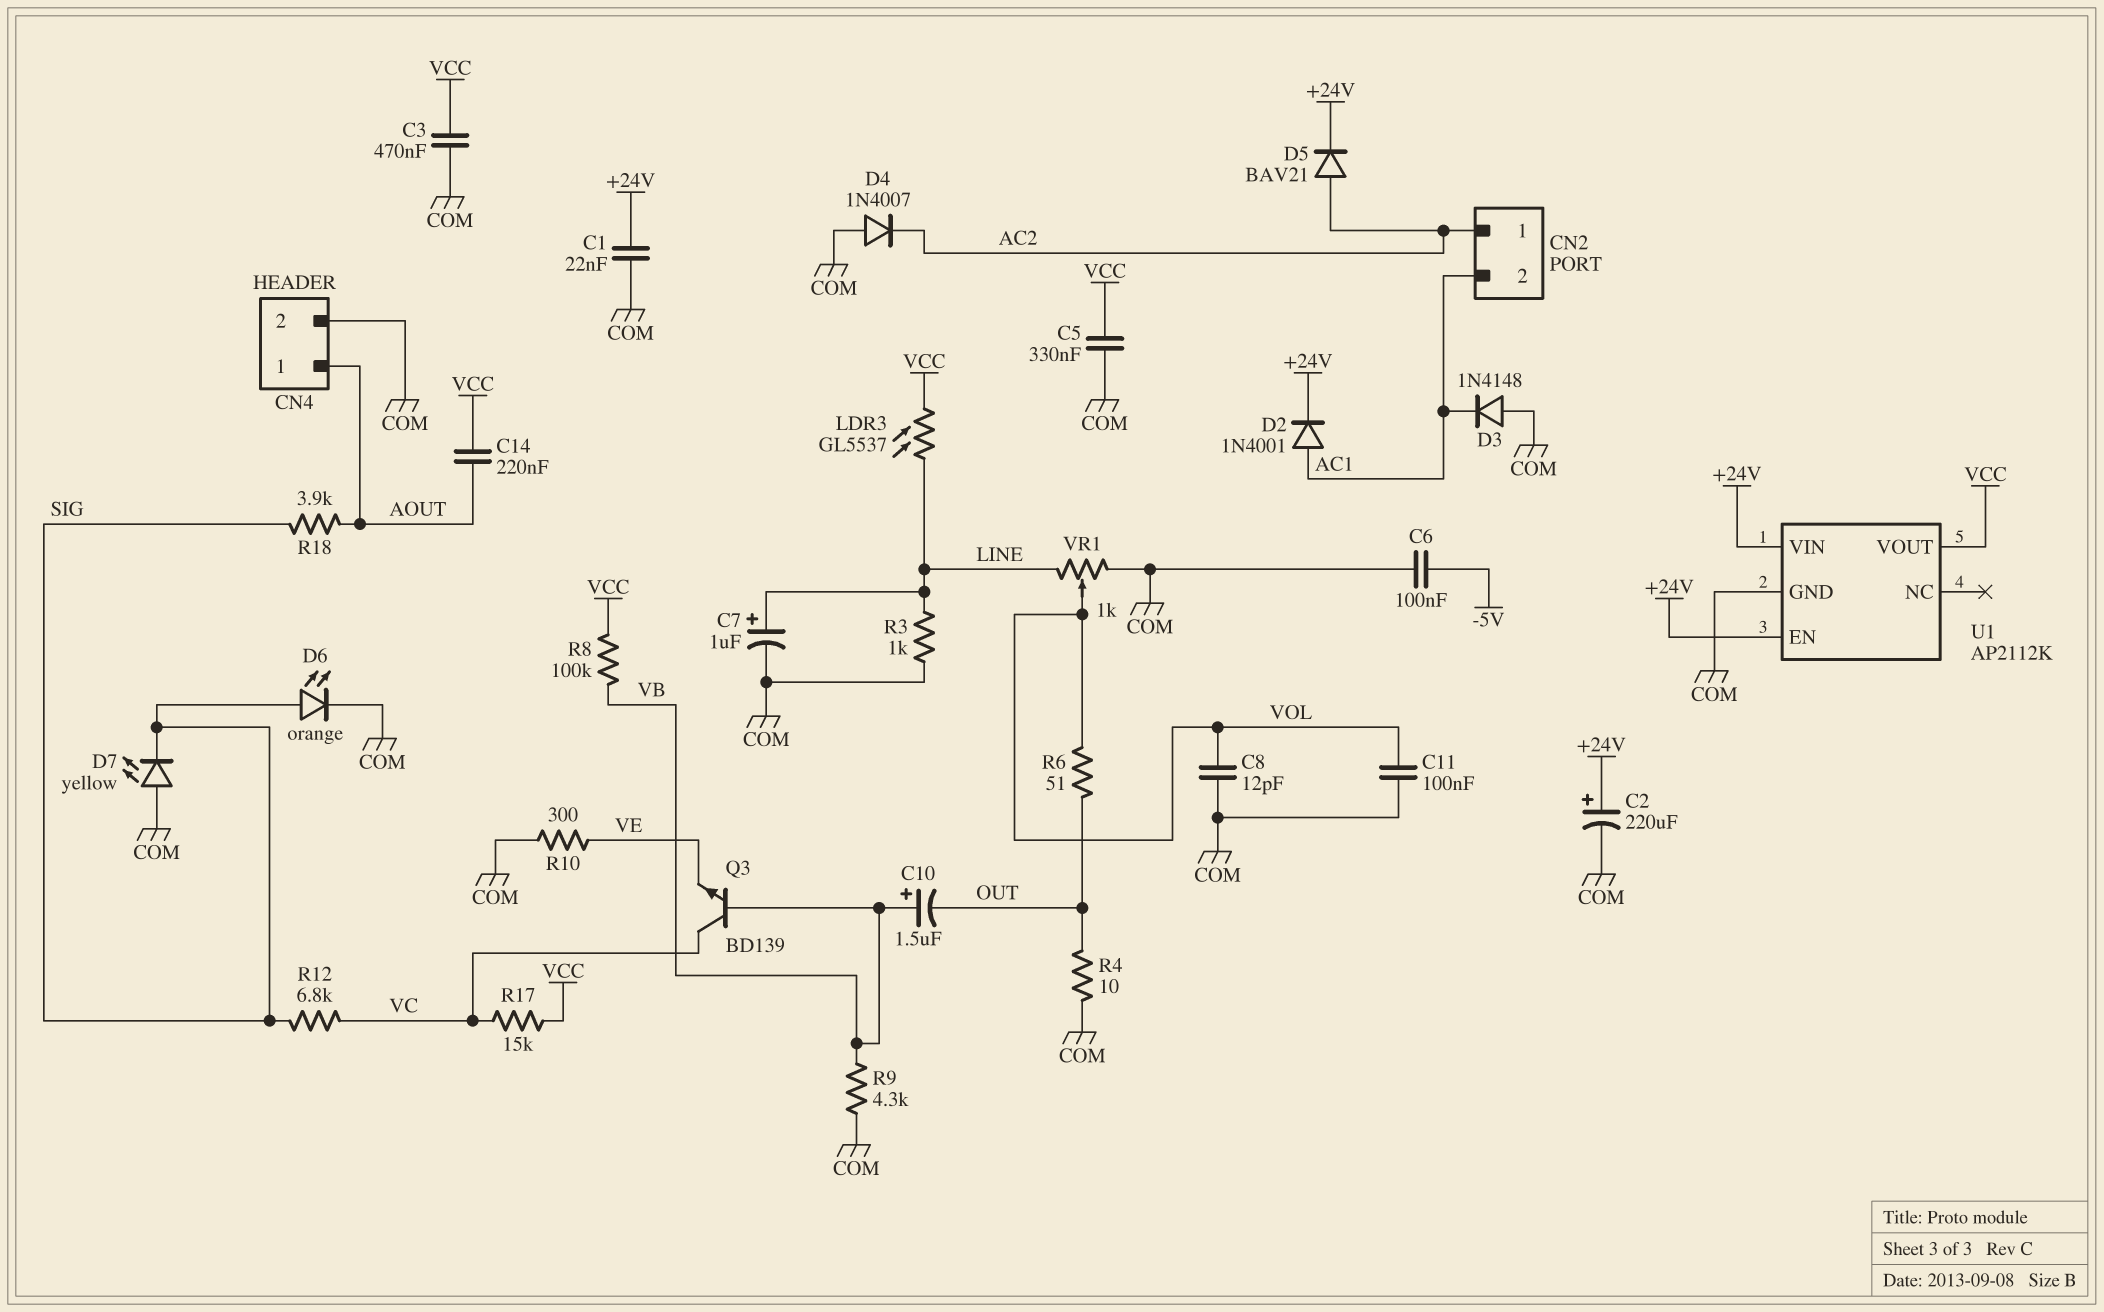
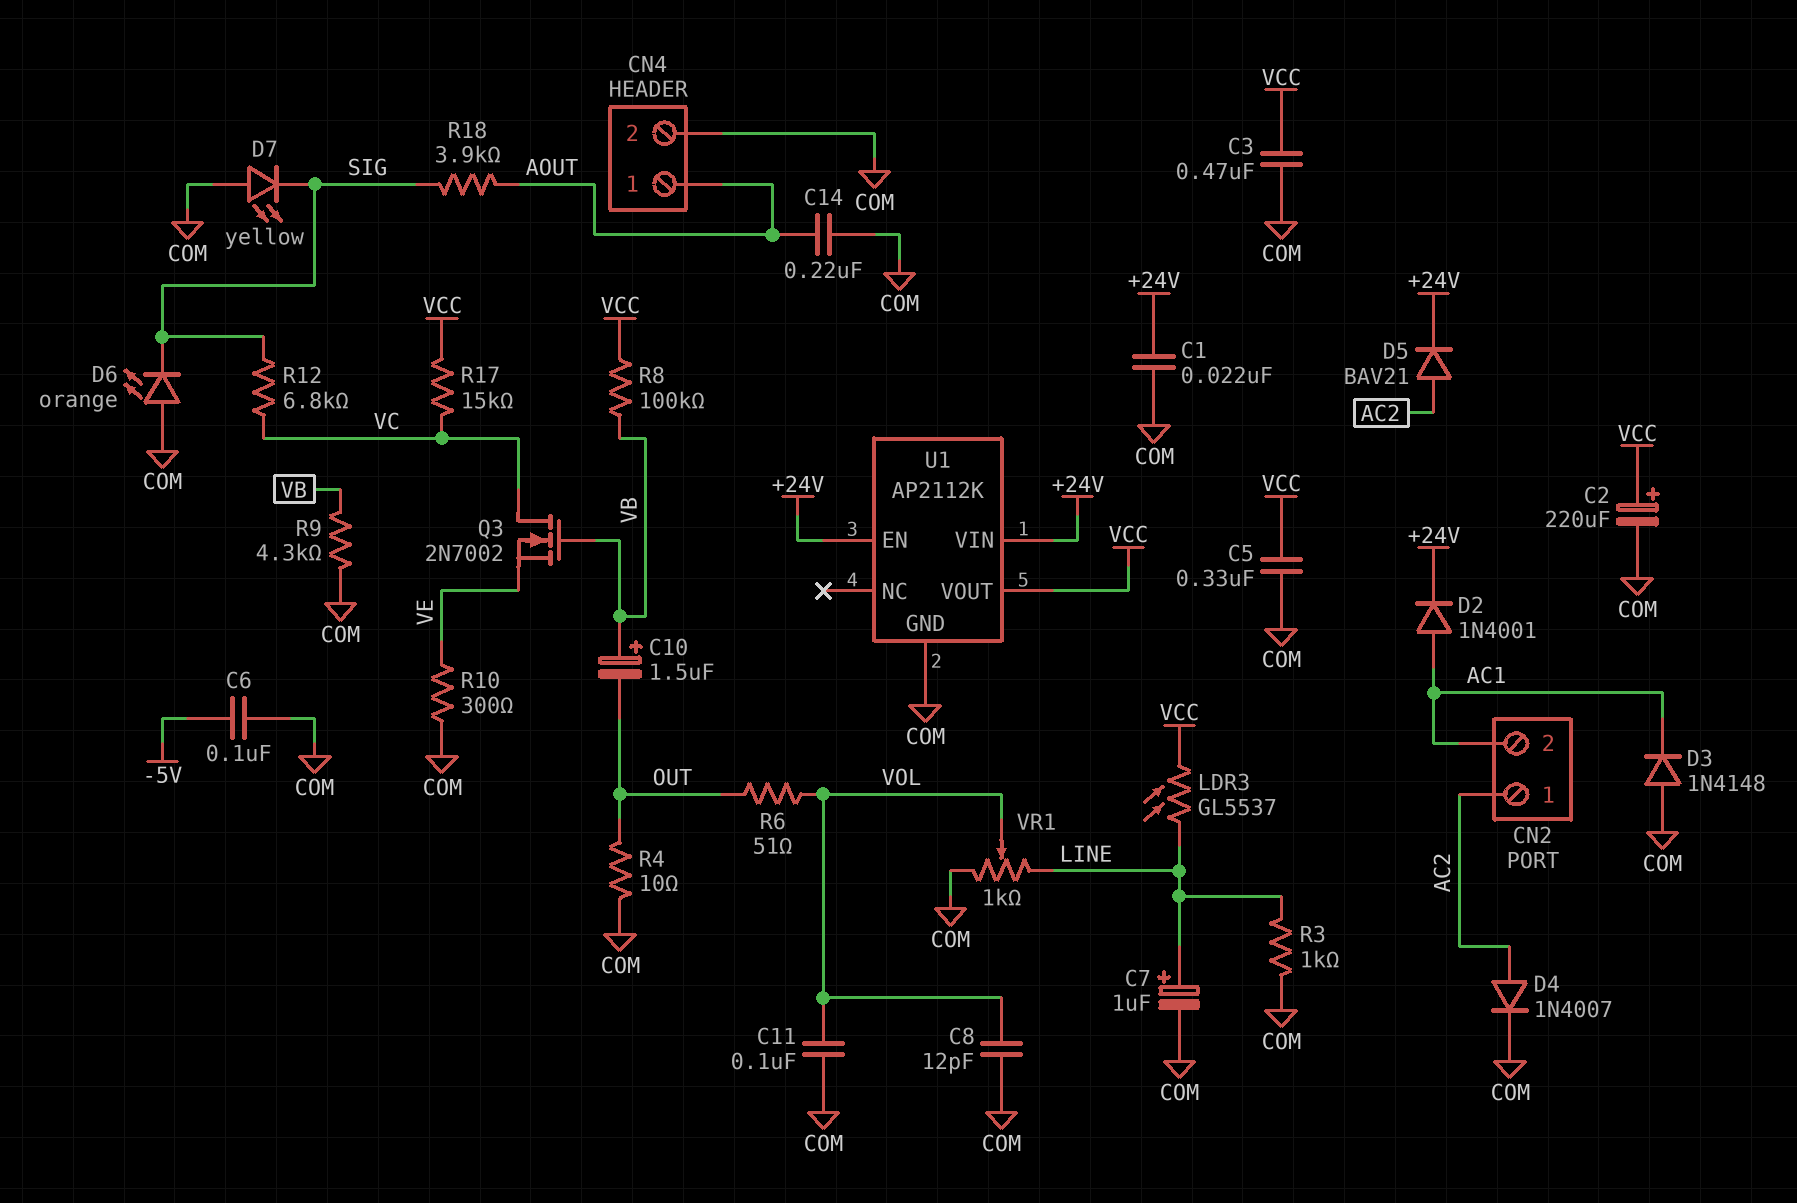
C2: 220uF (plus +24V, minus COM) -> 220uF (plus VCC, minus COM)
C14: 220nF (AOUT, VCC) -> 220nF (AOUT, COM)
D4: diode 1N4007 (A COM, K AC2) -> diode 1N4007 (A AC2, K COM)
D6: LED orange (A SIG, K COM) -> LED orange (A COM, K SIG)
Q3: NPN BD139 (B VB, C VC, E VE) -> NMOS 2N7002 (G VB, D VC, S VE)

